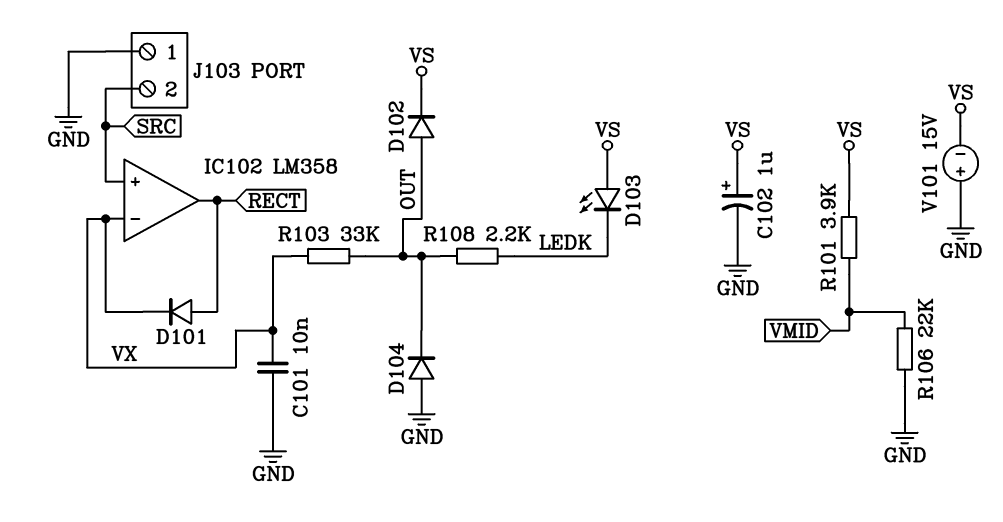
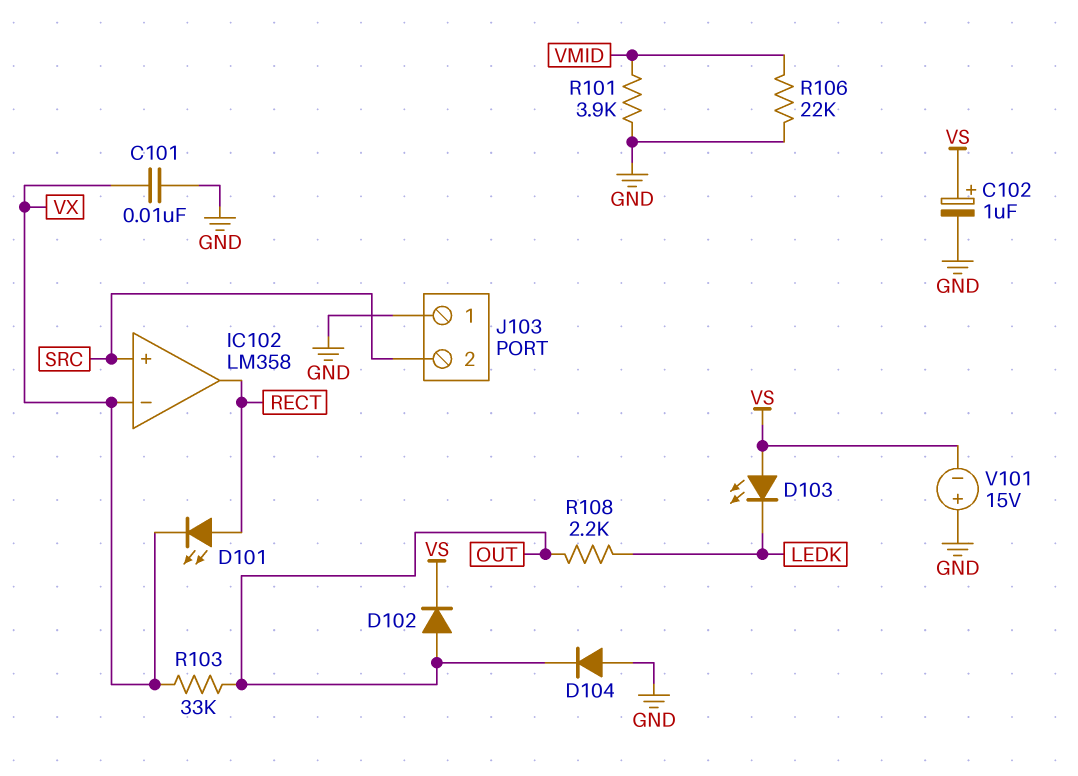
D101: diode (A RECT, K VX) -> LED (A RECT, K VX)
R101: 3.9k (VMID, VS) -> 3.9k (GND, VMID)

